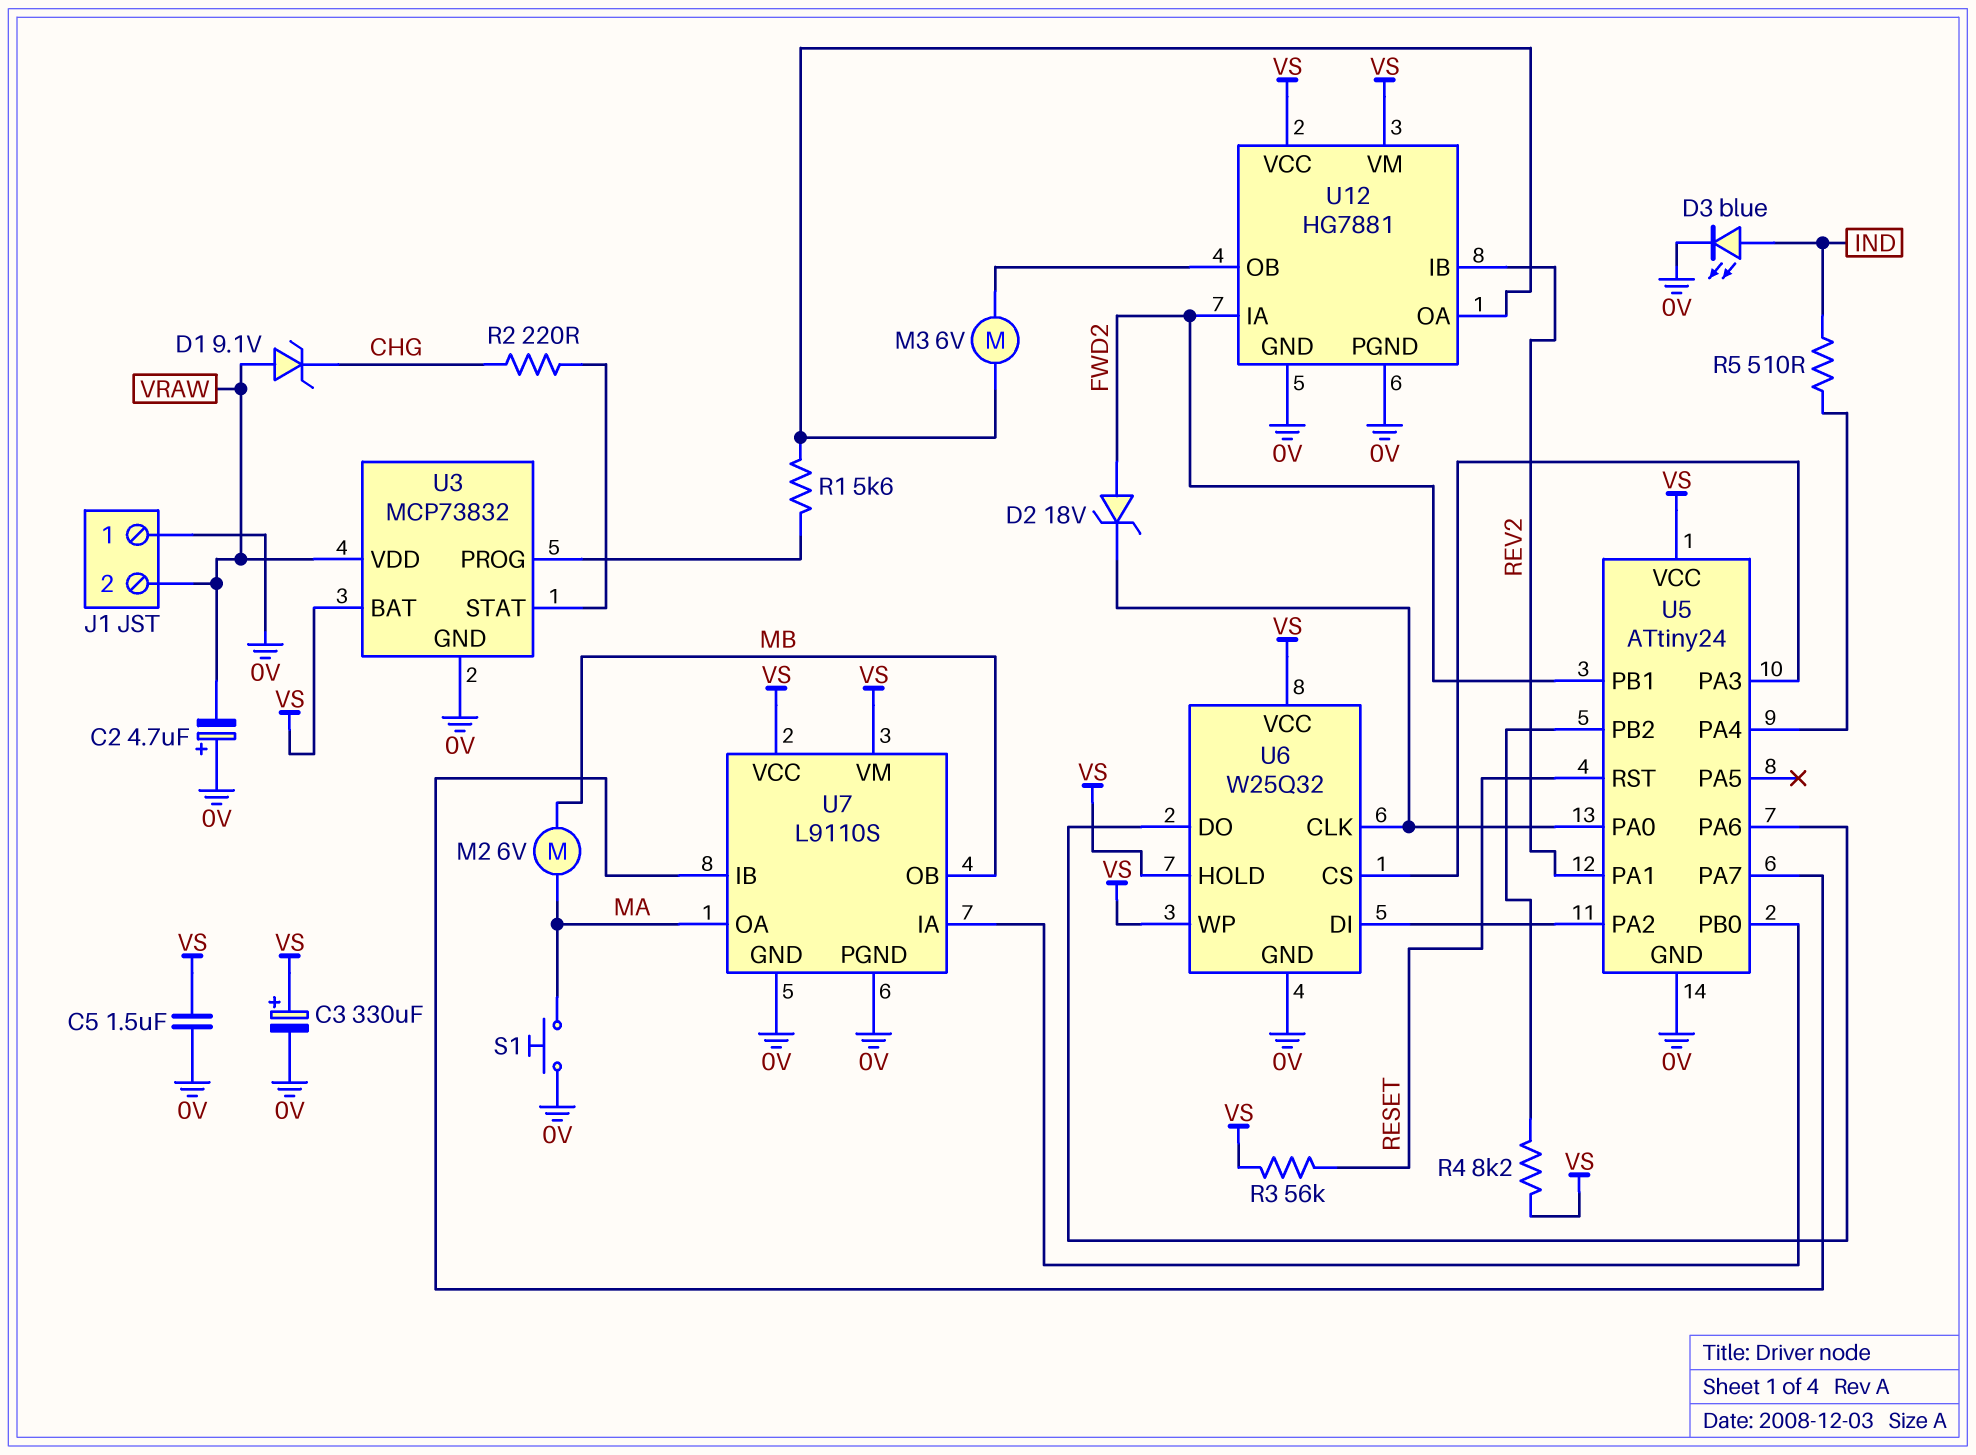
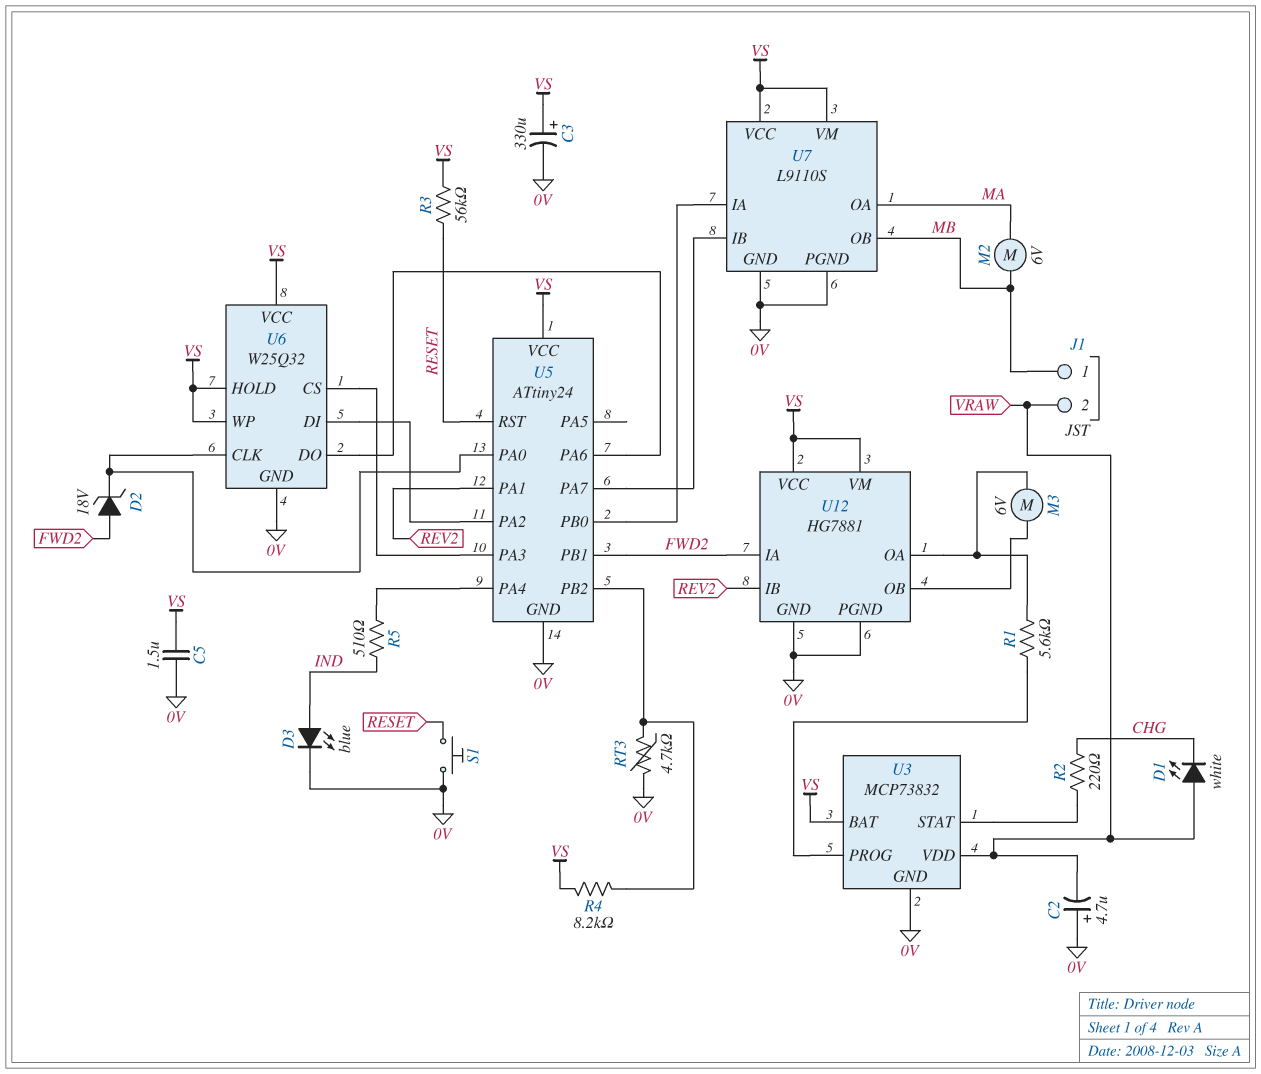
D1: zener 9.1V (A VRAW, K CHG) -> LED white (A VRAW, K CHG)
J1 pin 1: 0V -> MB
RT3: none -> 4.7k (0V, U5/PB2)
S1: button (0V, MA) -> button (0V, RESET)

